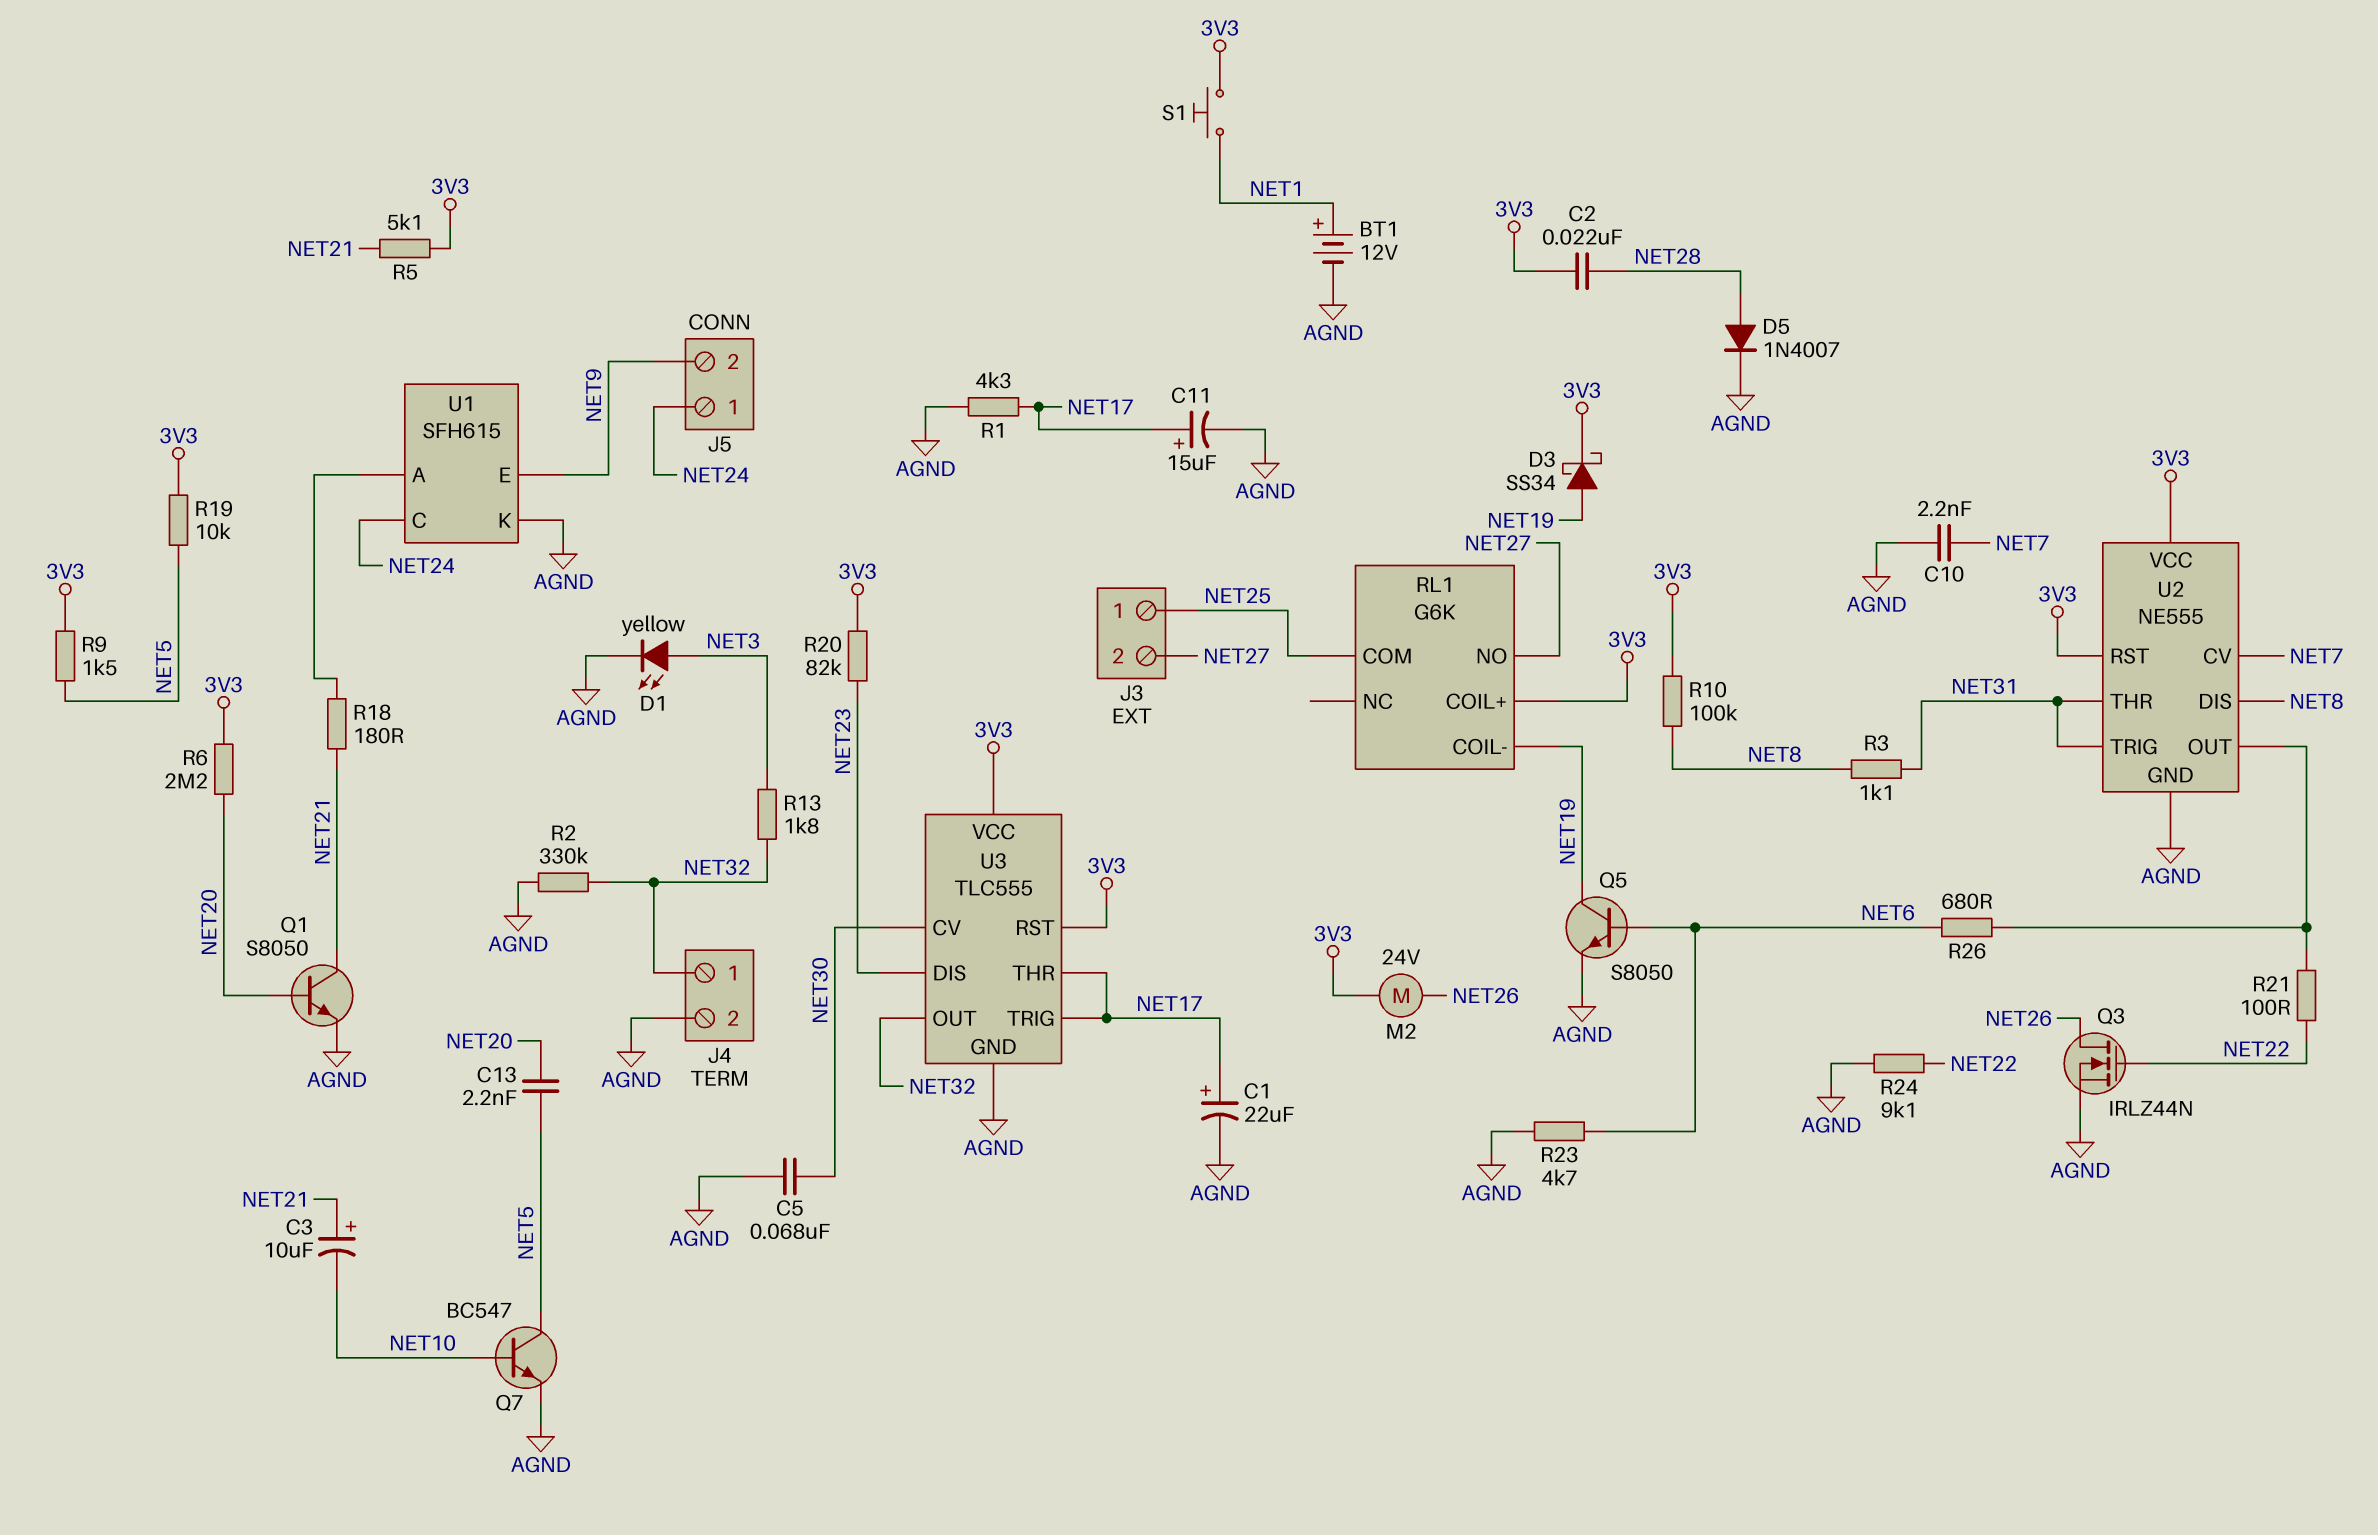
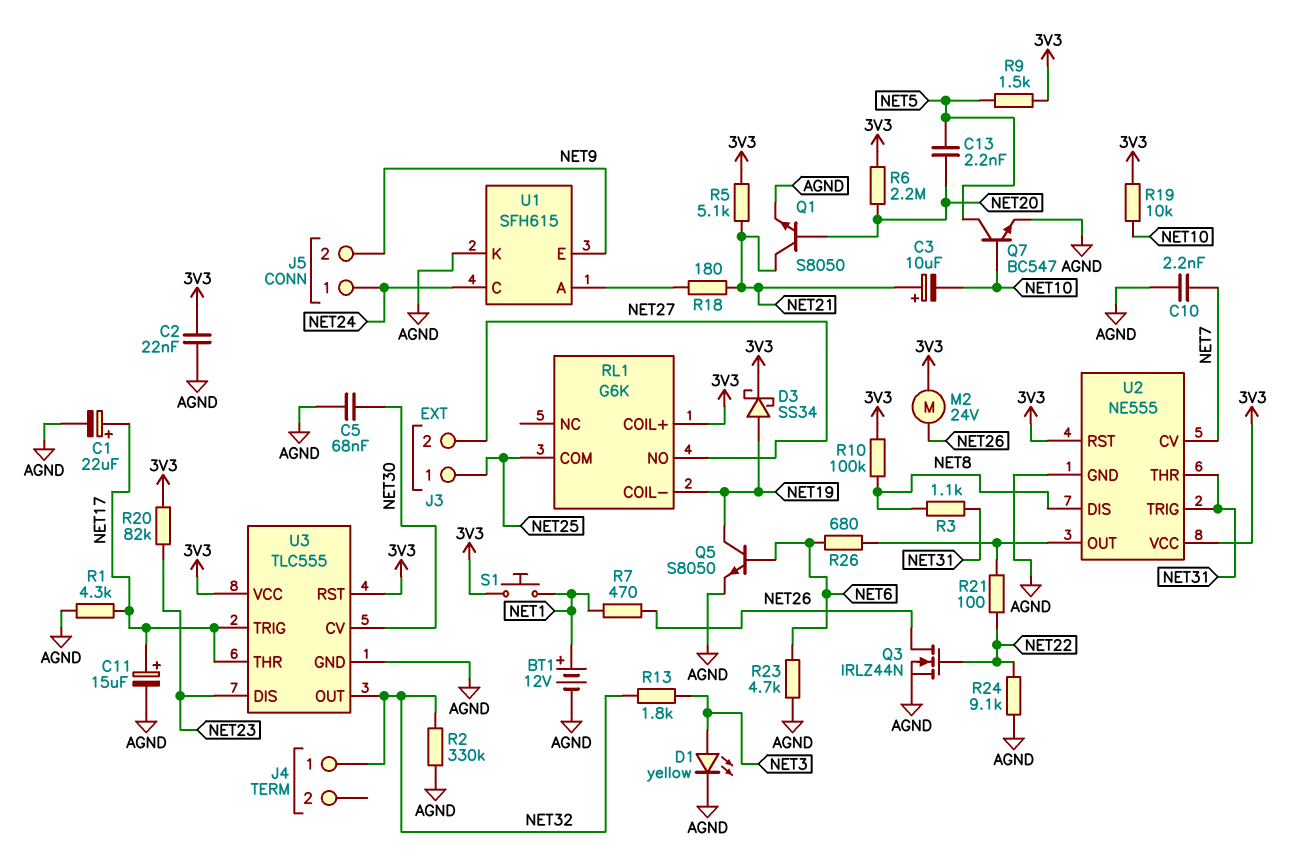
C2: 22nF (3V3, NET28) -> 22nF (3V3, AGND)
D5: diode 1N4007 (A NET28, K AGND) -> none
J4 pin 2: AGND -> none
R7: none -> 470 (NET1, NET26)
R19: 10k (3V3, NET5) -> 10k (3V3, NET10)

